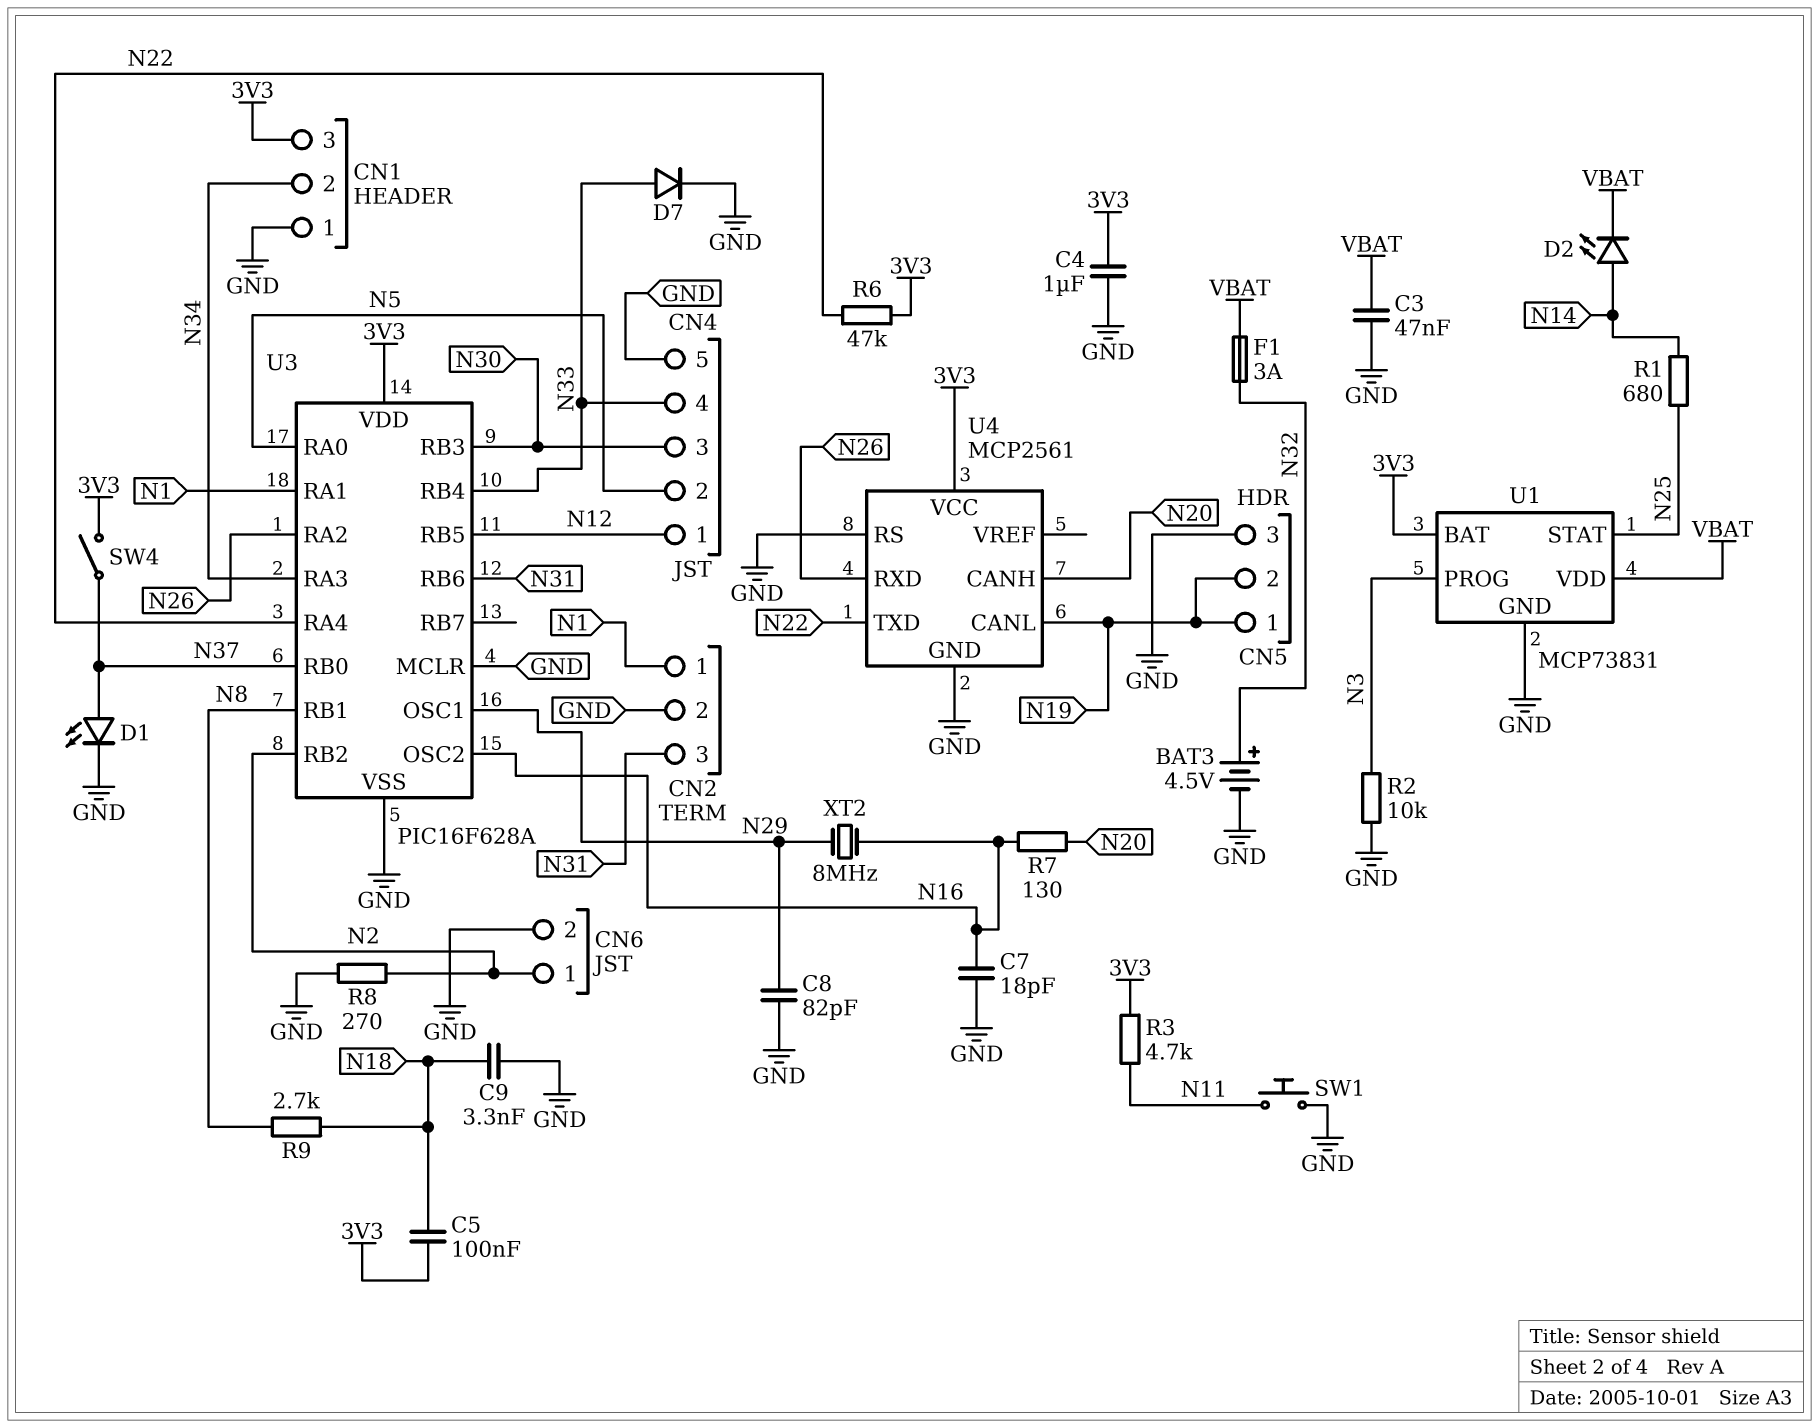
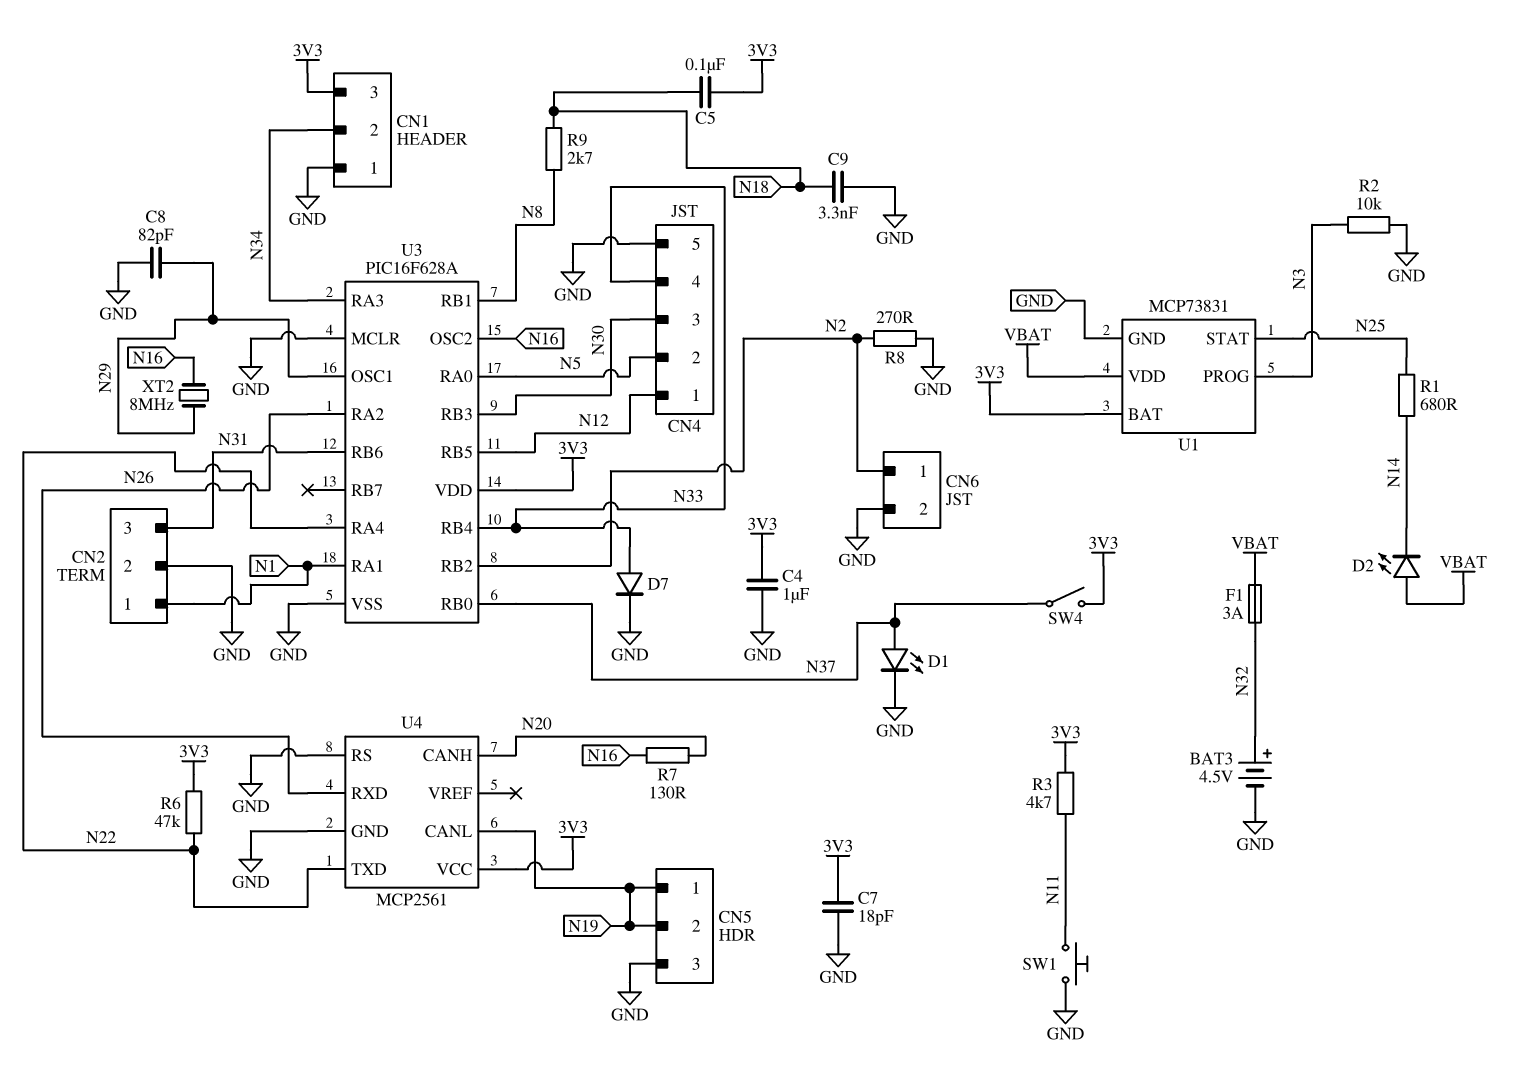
C3: 47nF (GND, VBAT) -> none
C7: 18pF (GND, N16) -> 18pF (3V3, GND)
D2: LED (A N14, K VBAT) -> LED (A VBAT, K N14)

